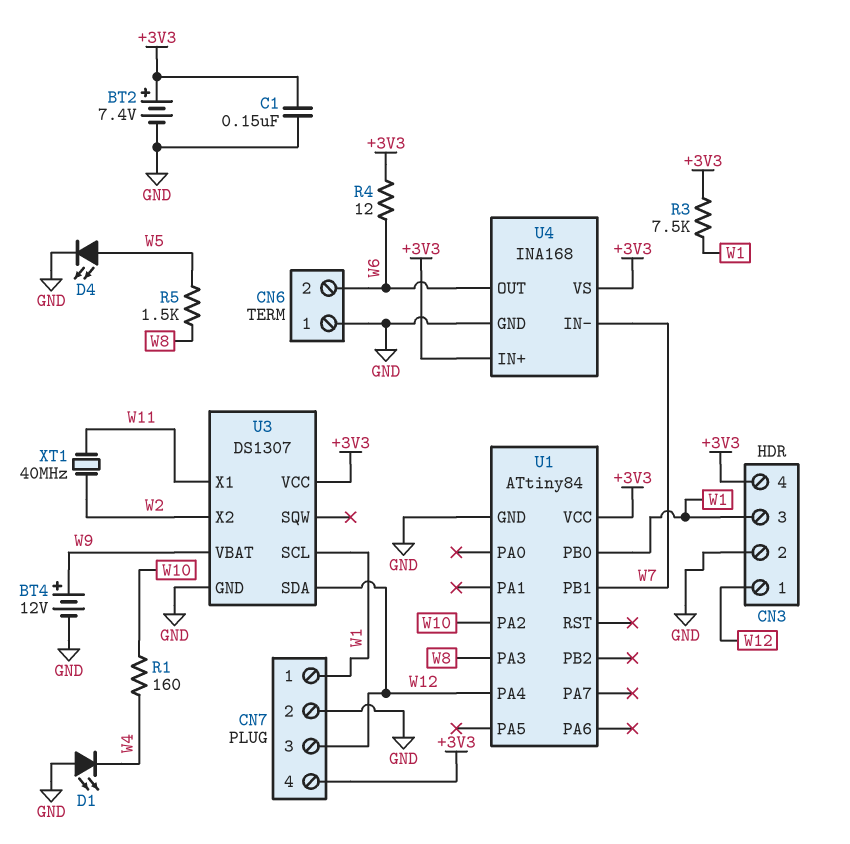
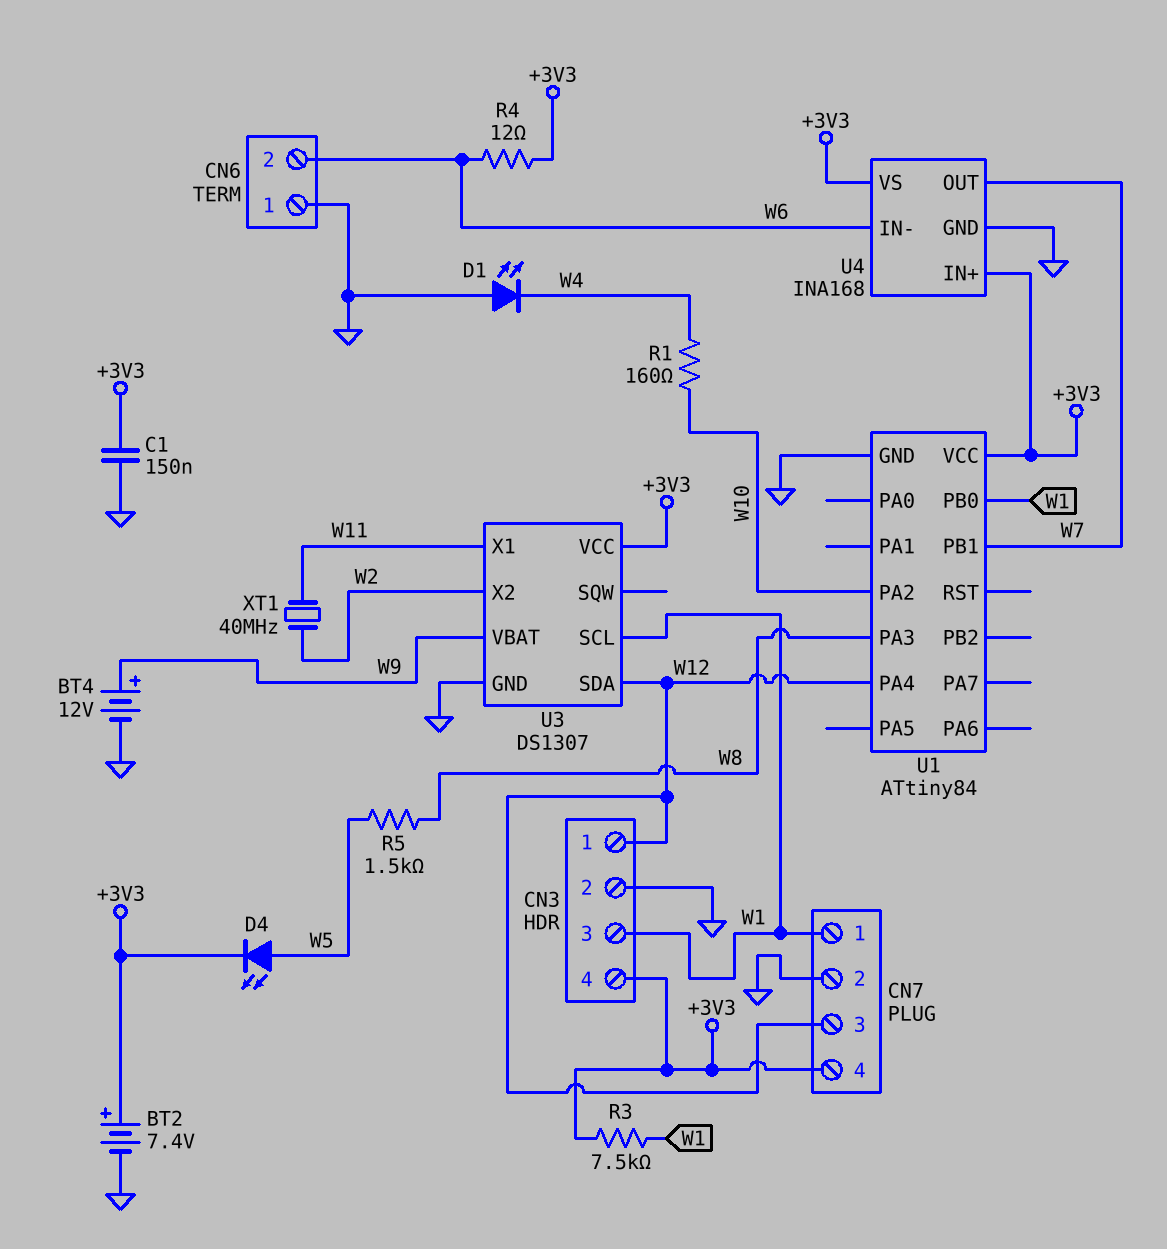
D4: LED (A W5, K GND) -> LED (A W5, K +3V3)
U4 pin IN-: W7 -> W6
U4 pin OUT: W6 -> W7

